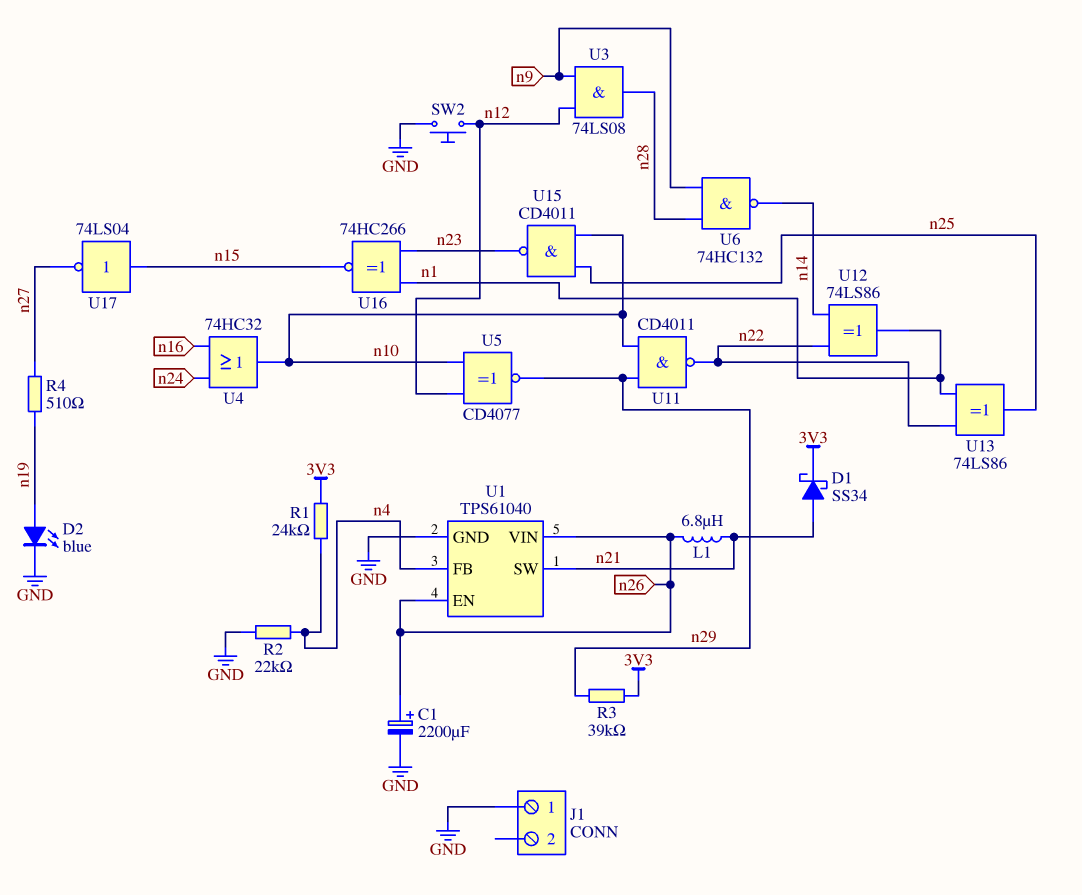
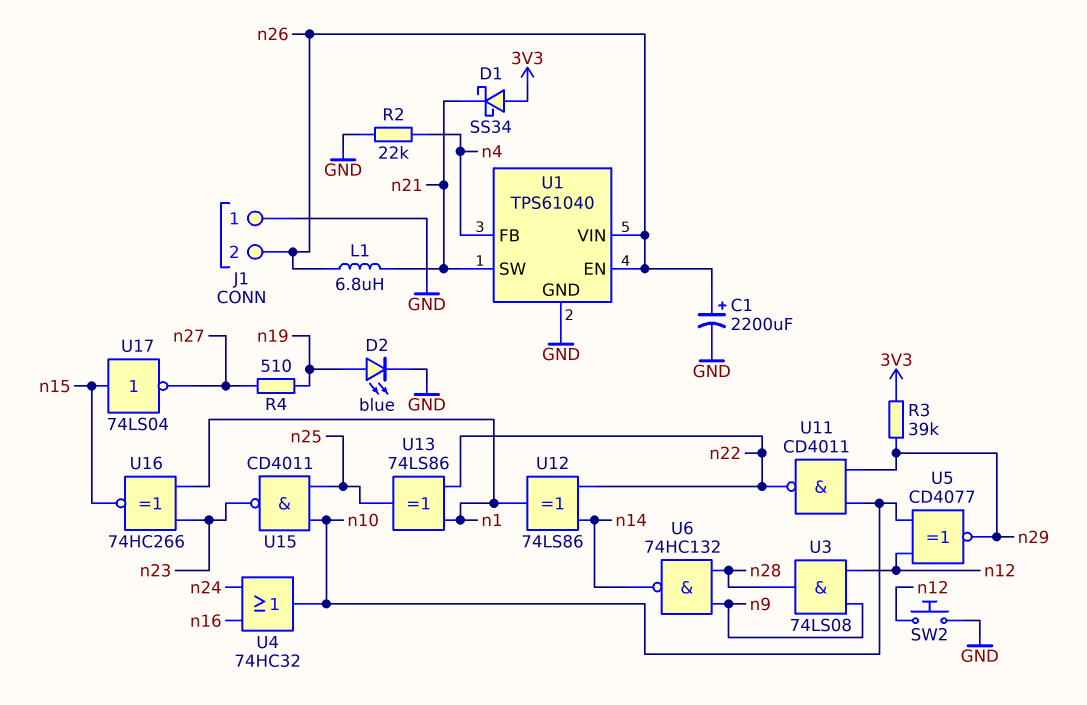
D1: schottky SS34 (A n21, K 3V3) -> schottky SS34 (A 3V3, K n21)
J1 pin 2: none -> n26
R1: 24k (3V3, n4) -> none

